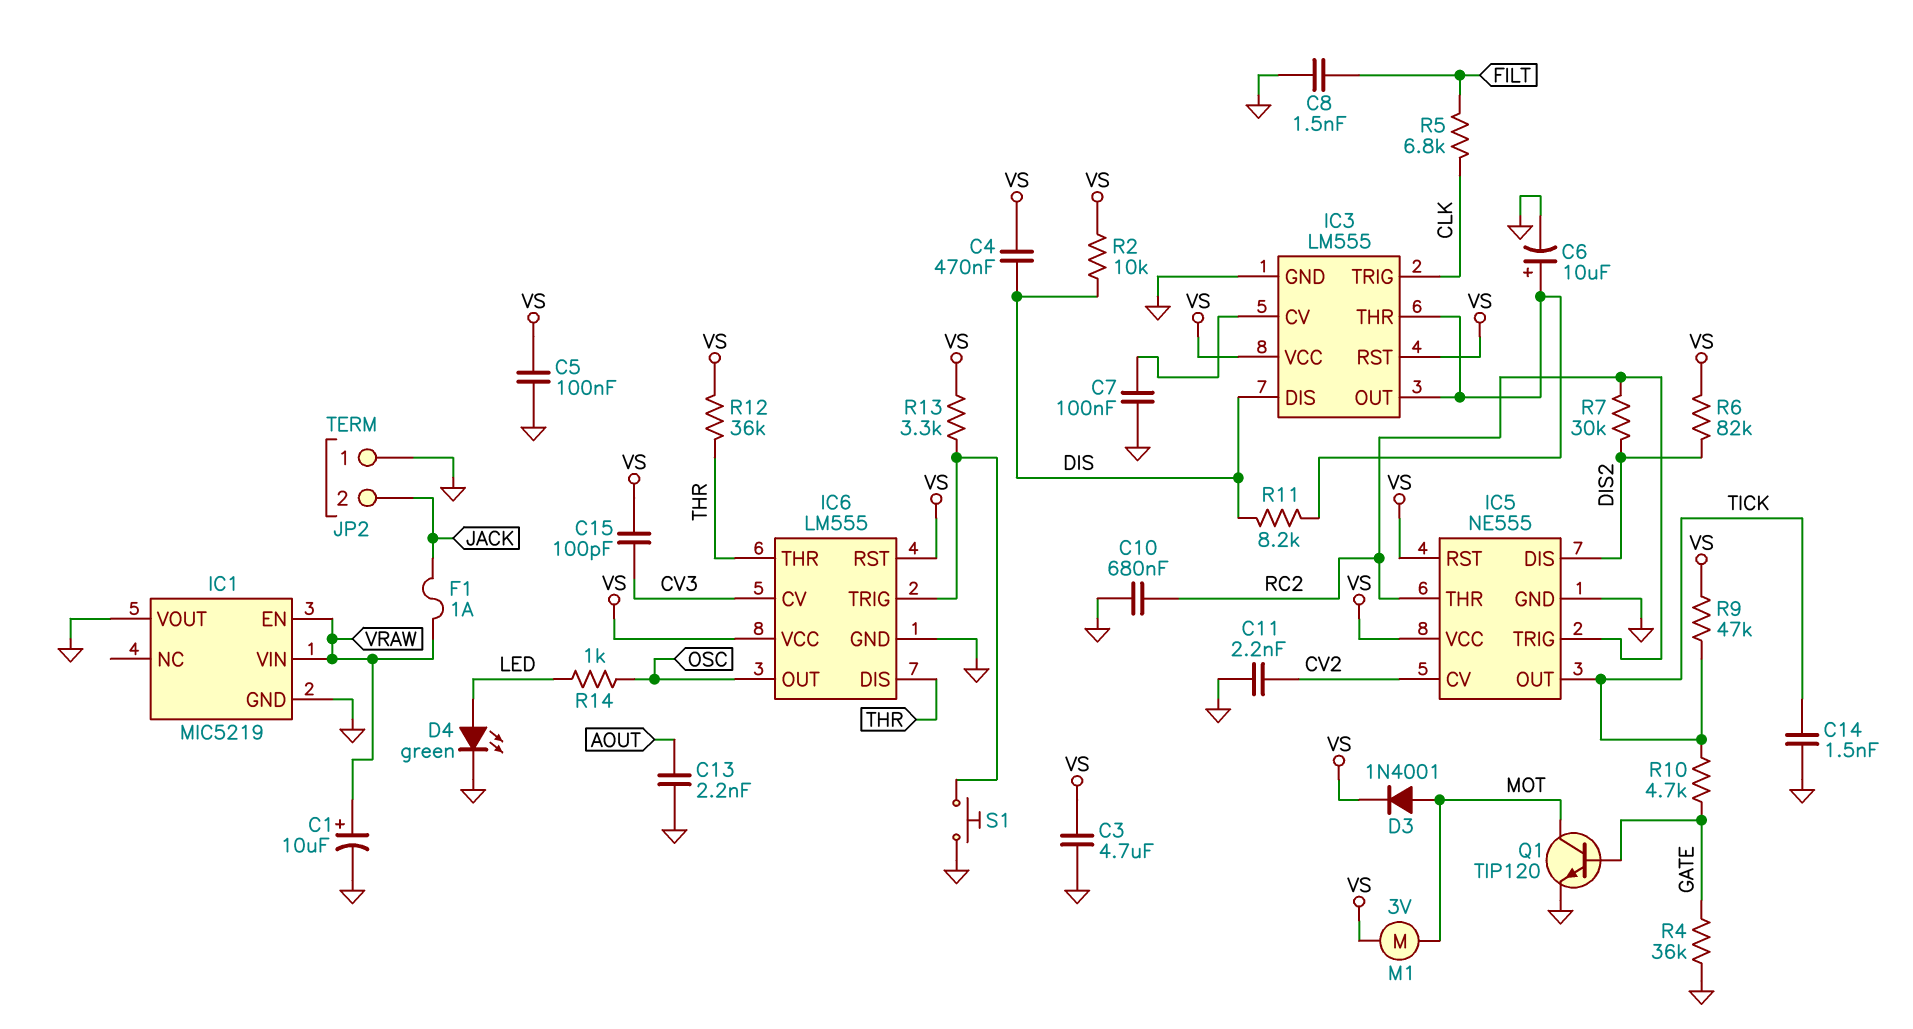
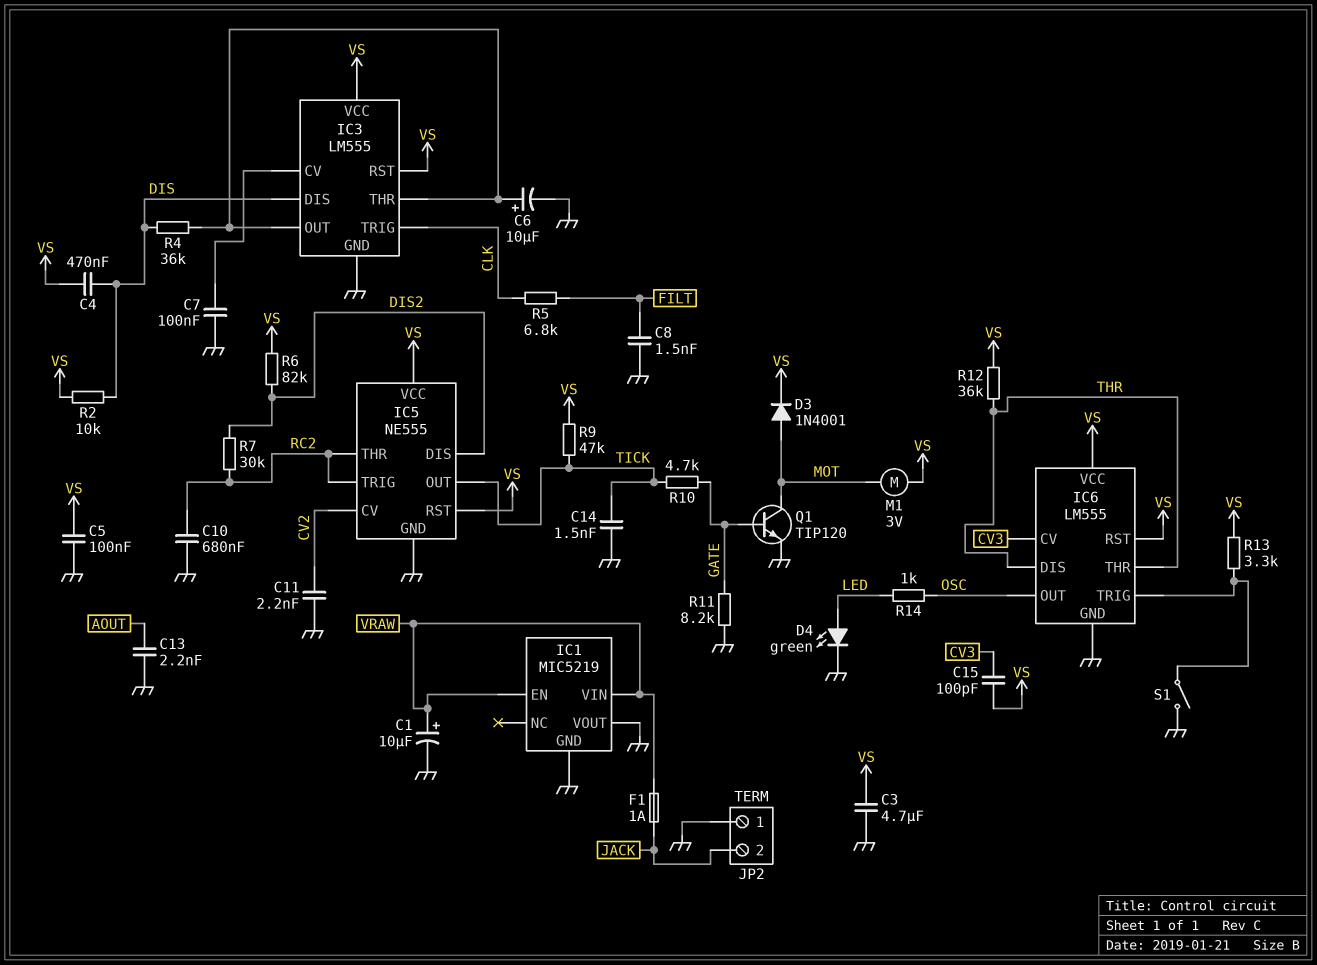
R4: 36k (GATE, GND) -> 36k (DIS, IC3/OUT)
R11: 8.2k (DIS, IC3/OUT) -> 8.2k (GATE, GND)
S1: button (GND, IC6/TRIG) -> switch (GND, IC6/TRIG)

